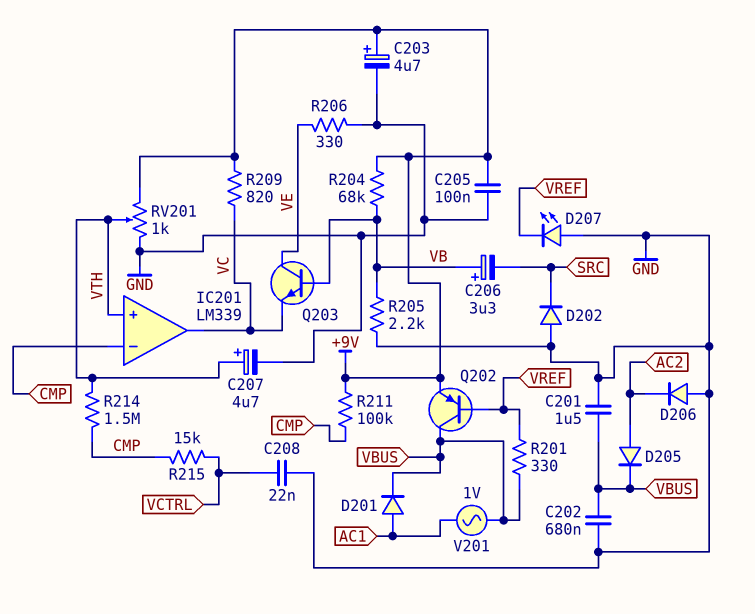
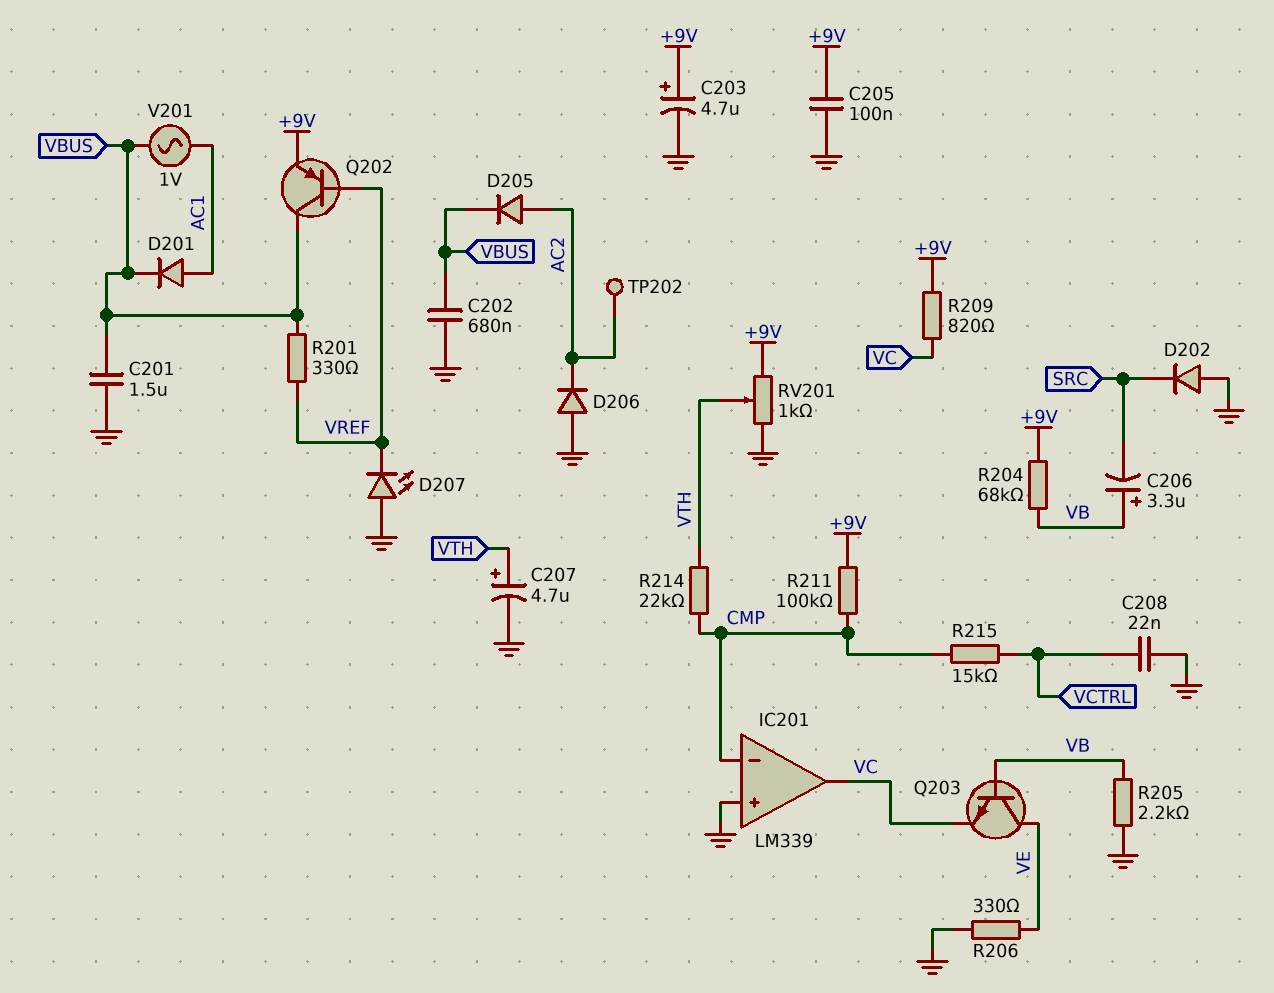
IC201 pin in+: VTH -> GND
R214: 1.5M (CMP, VTH) -> 22k (CMP, VTH)
TP202: none -> test point (AC2)

